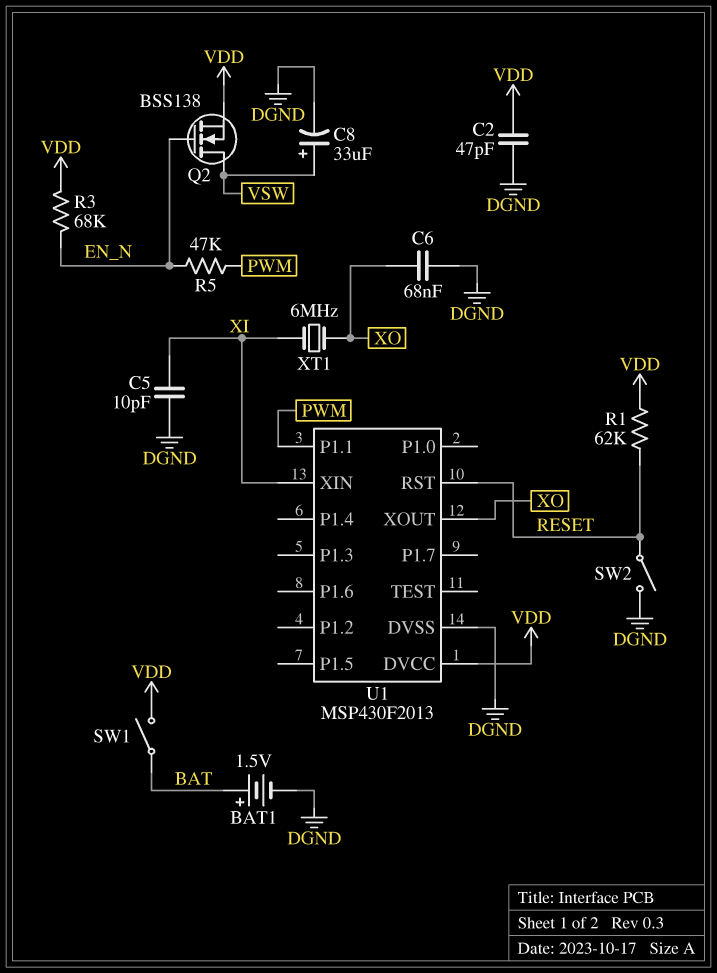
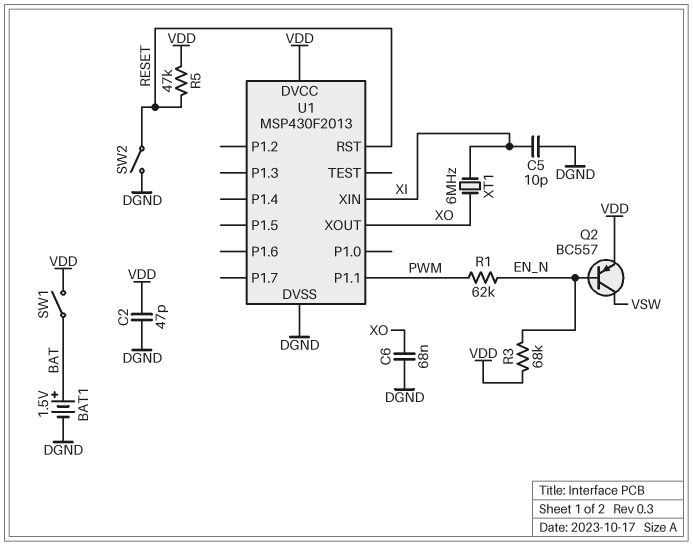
C8: 33uF (plus VSW, minus DGND) -> none
Q2: NMOS BSS138 (G EN_N, D VSW, S VDD) -> PNP BC557 (B EN_N, C VSW, E VDD)
R1: 62k (RESET, VDD) -> 62k (EN_N, PWM)
R5: 47k (EN_N, PWM) -> 47k (RESET, VDD)

